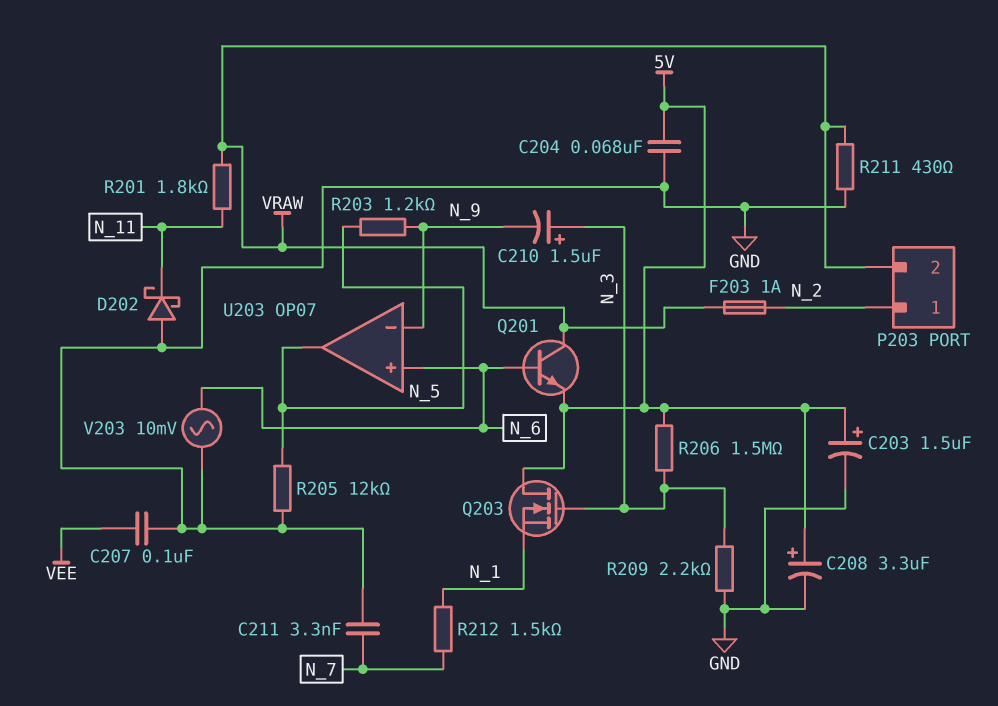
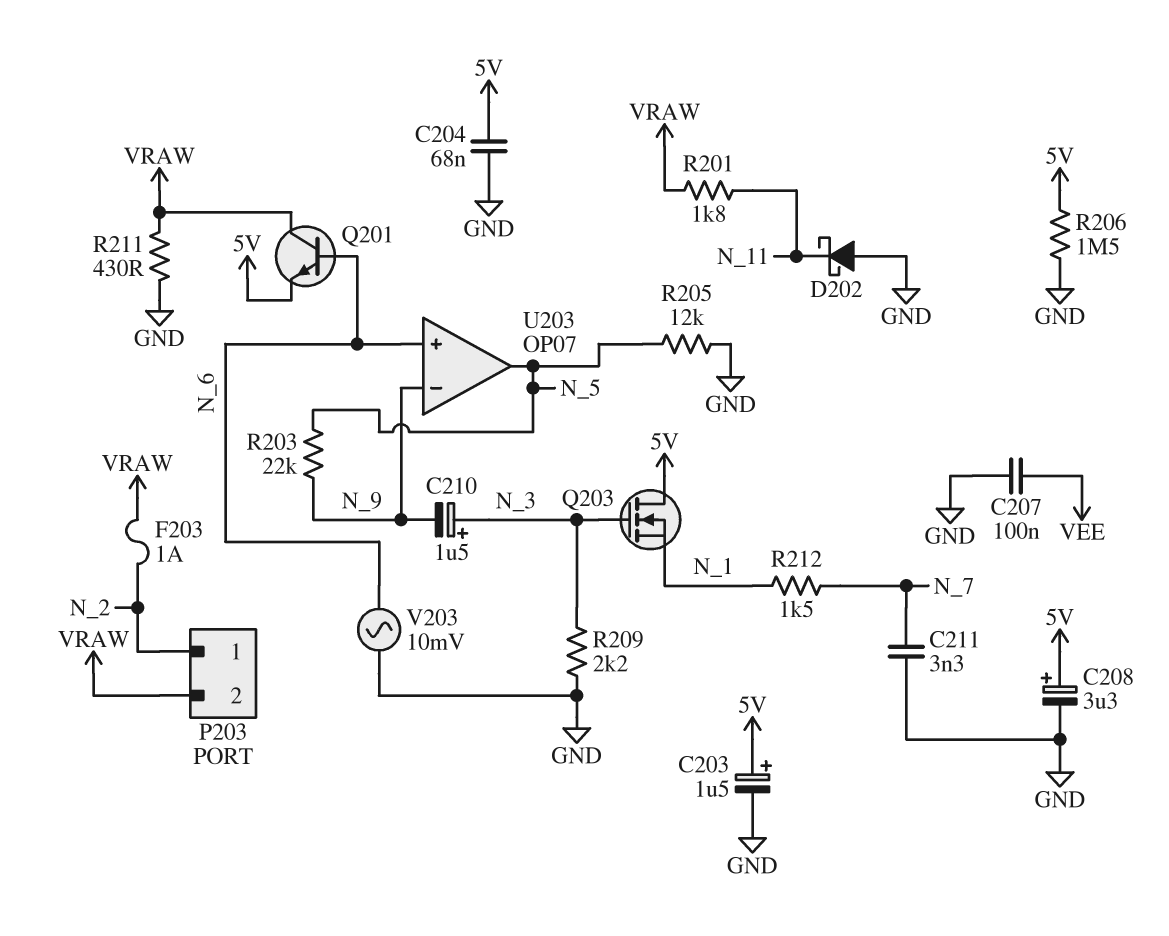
R203: 1.2k (N_5, N_9) -> 22k (N_5, N_9)
R206: 1.5M (5V, N_3) -> 1.5M (5V, GND)

